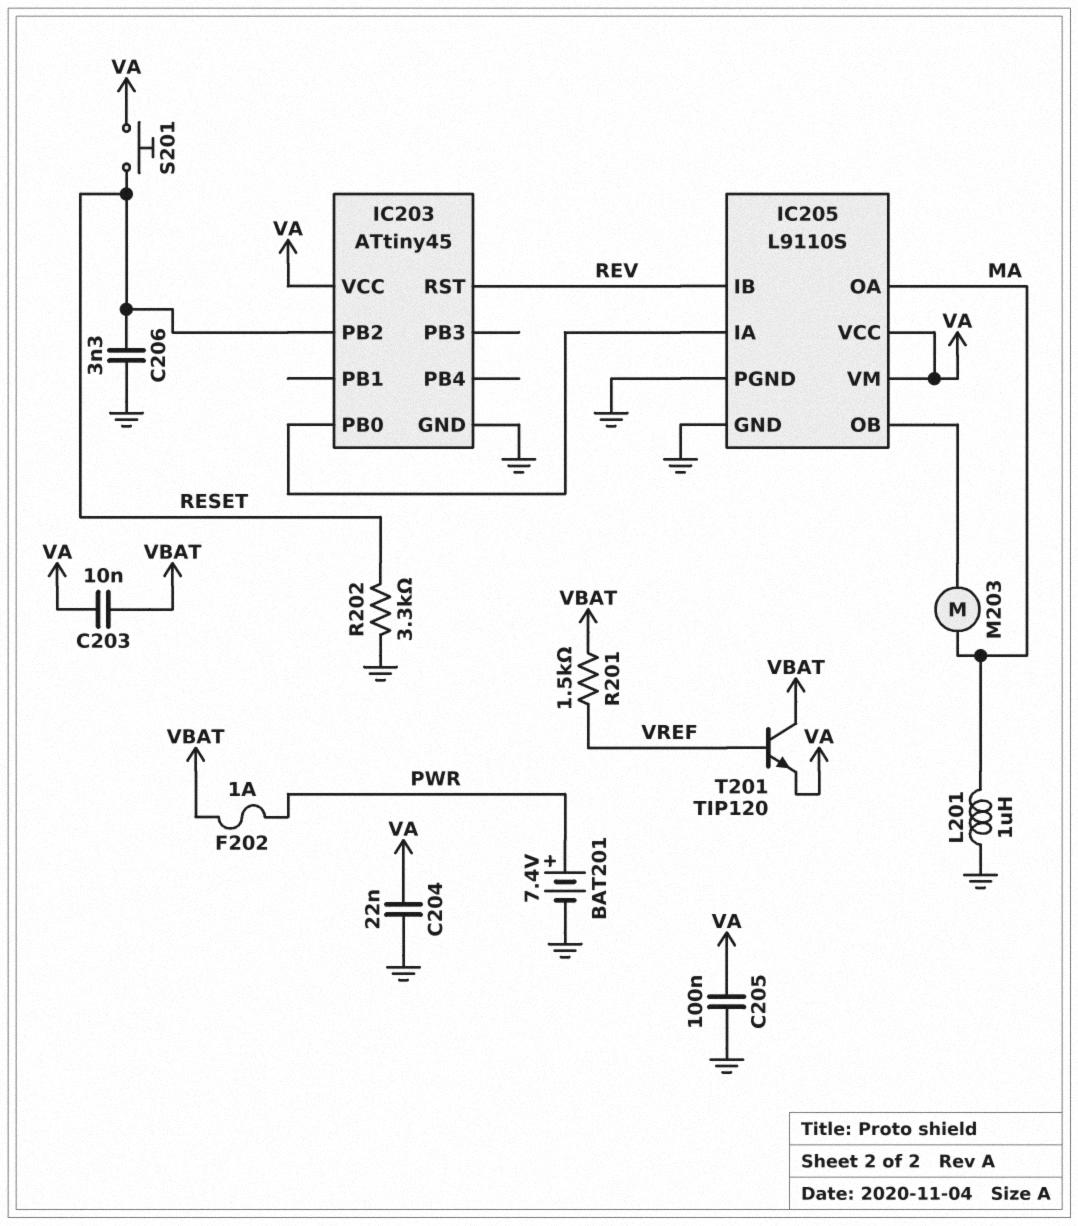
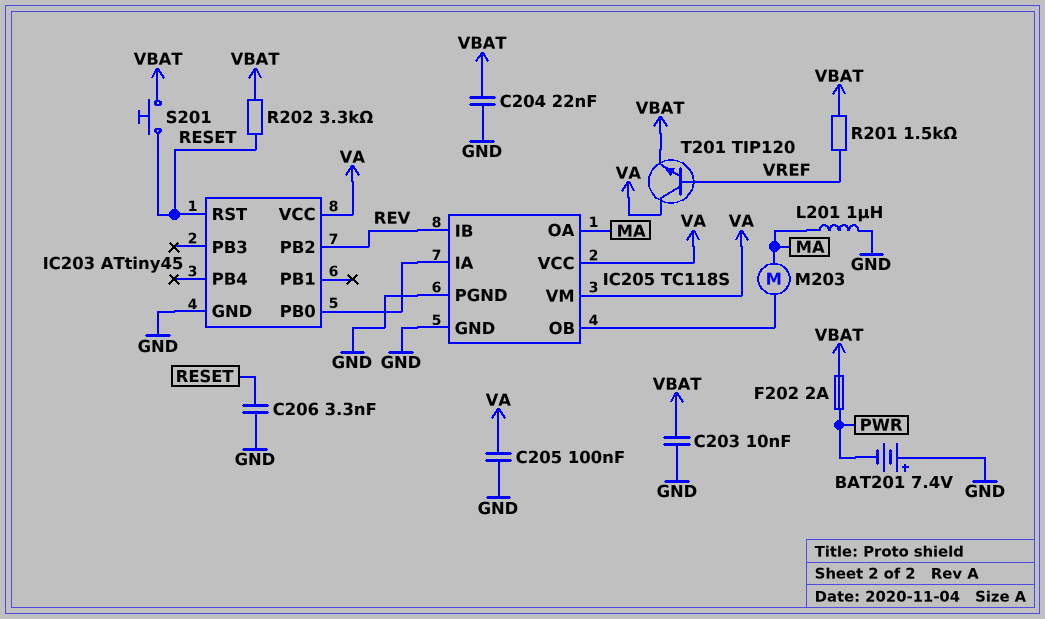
BAT201: 7.4V (plus PWR, minus GND) -> 7.4V (plus GND, minus PWR)
C203: 10nF (VA, VBAT) -> 10nF (GND, VBAT)
C204: 22nF (GND, VA) -> 22nF (GND, VBAT)
F202: 1A (PWR, VBAT) -> 2A (PWR, VBAT)
IC203 pin PB2: RESET -> REV
IC203 pin RST: REV -> RESET
IC205: L9110S -> TC118S
R202: 3.3k (GND, RESET) -> 3.3k (RESET, VBAT)
S201: button (RESET, VA) -> button (RESET, VBAT)
T201: NPN TIP120 (B VREF, C VBAT, E VA) -> NPN TIP120 (B VREF, C VA, E VBAT)

